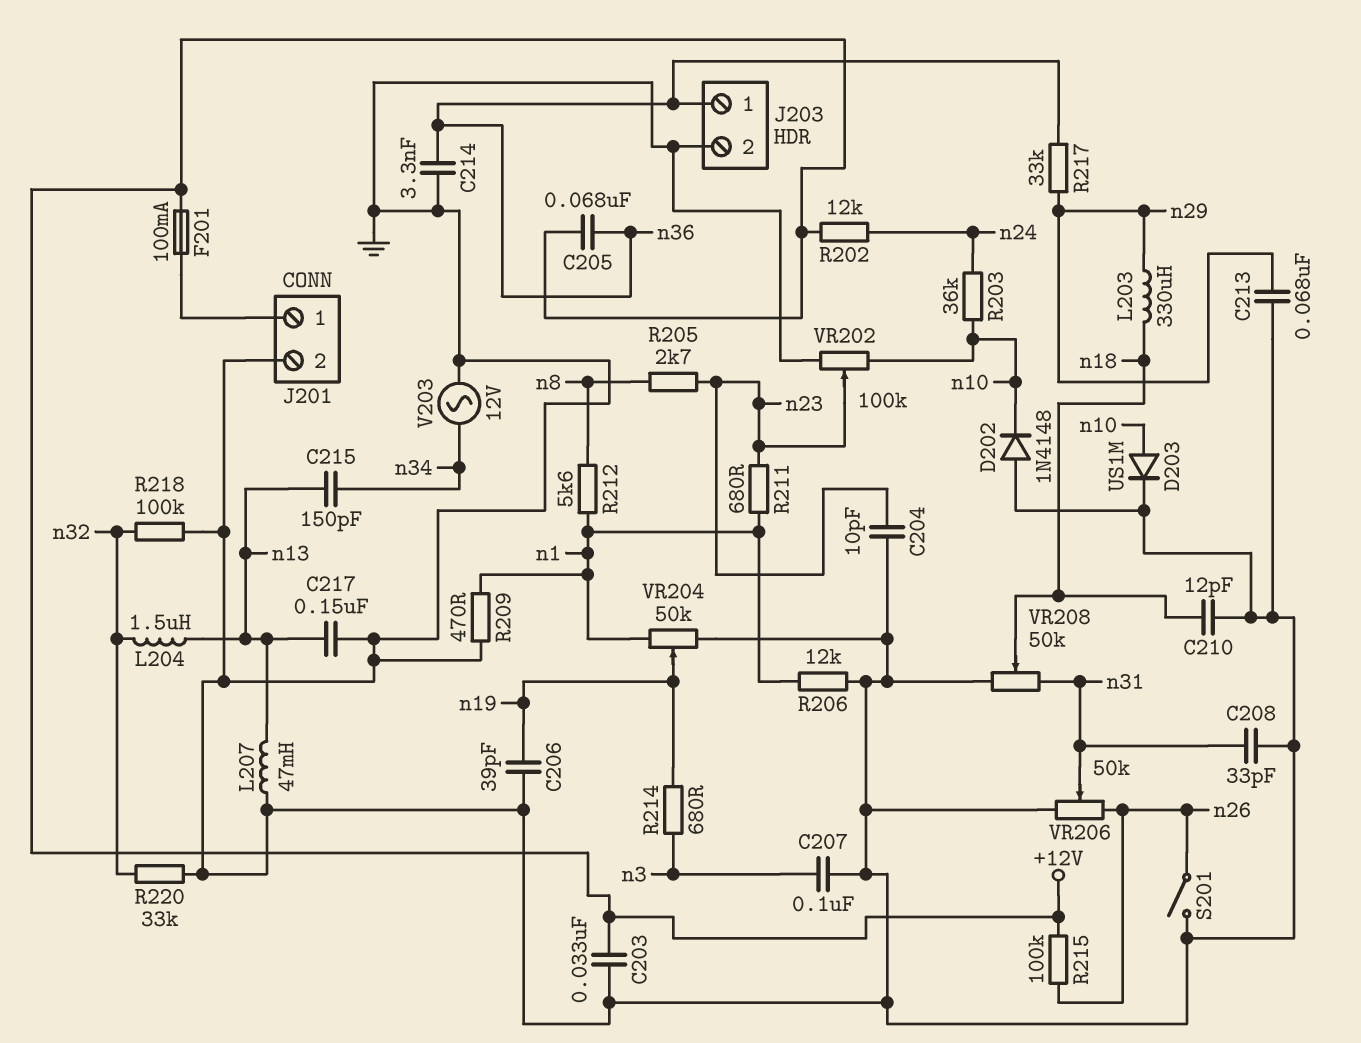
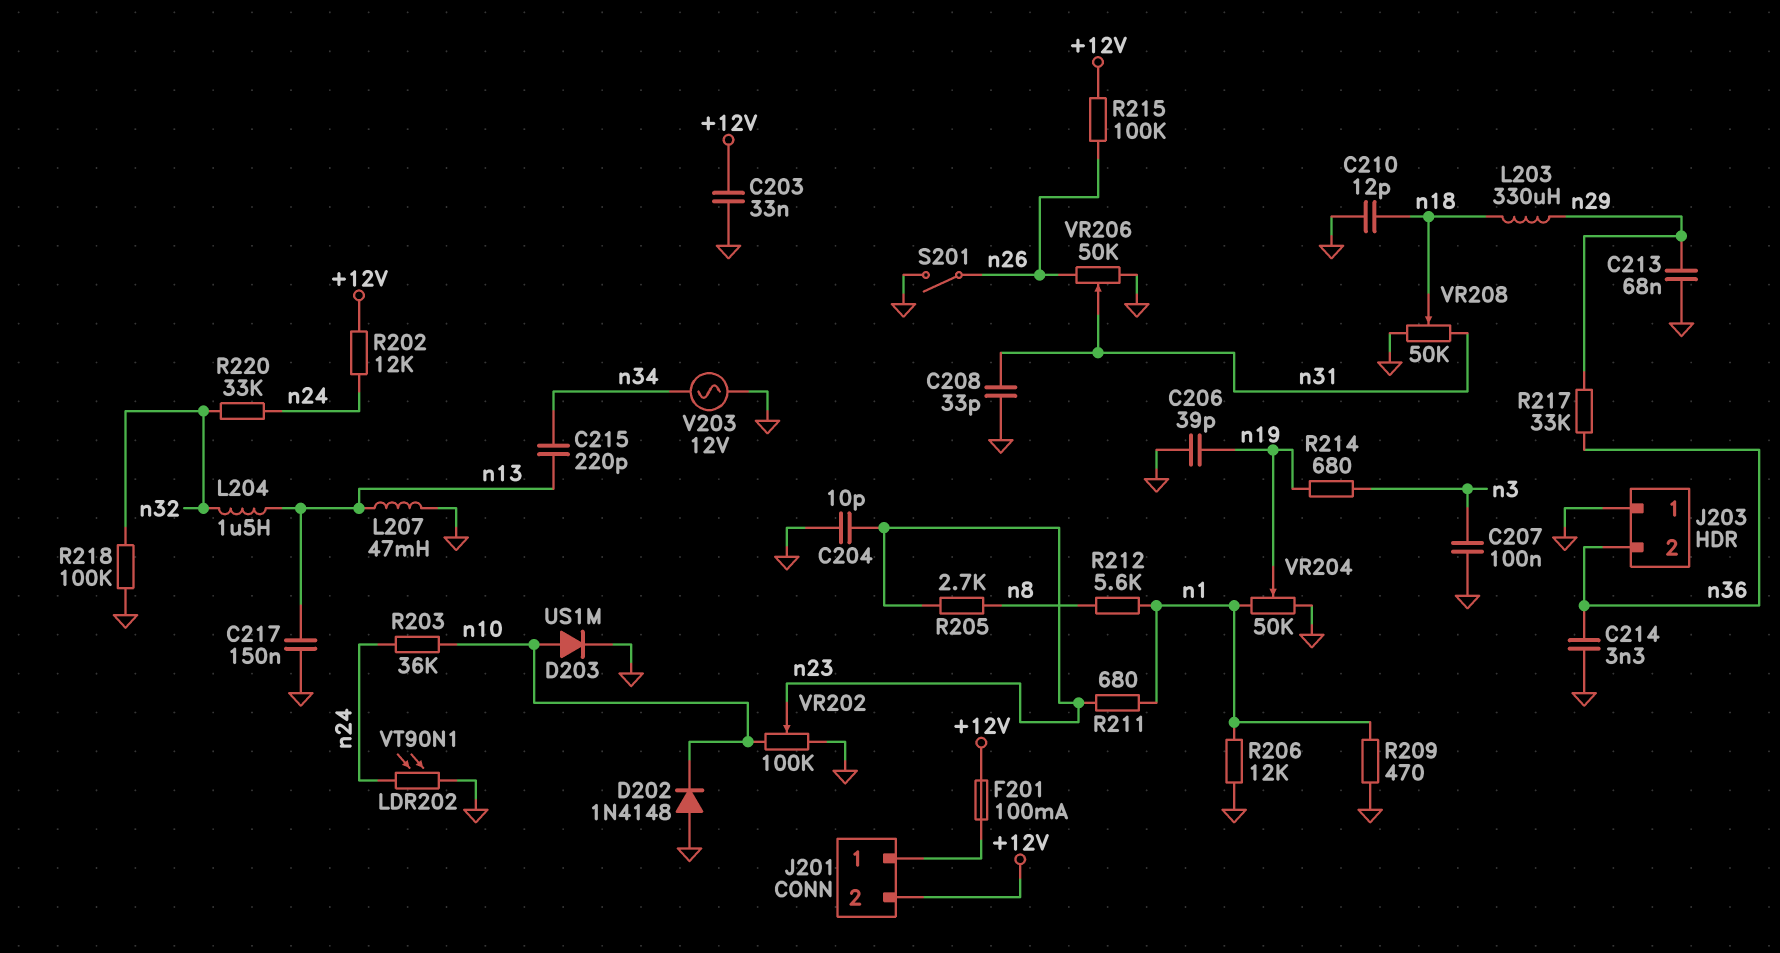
C205: 68nF (+12V, n36) -> none
C215: 150pF (n13, n34) -> 220pF (n13, n34)
J201 pin 2: GND -> +12V
J203 pin 1: n36 -> GND
J203 pin 2: GND -> n36
LDR202: none -> VT90N1 (GND, n24)
R220: 33k (GND, n32) -> 33k (n24, n32)

